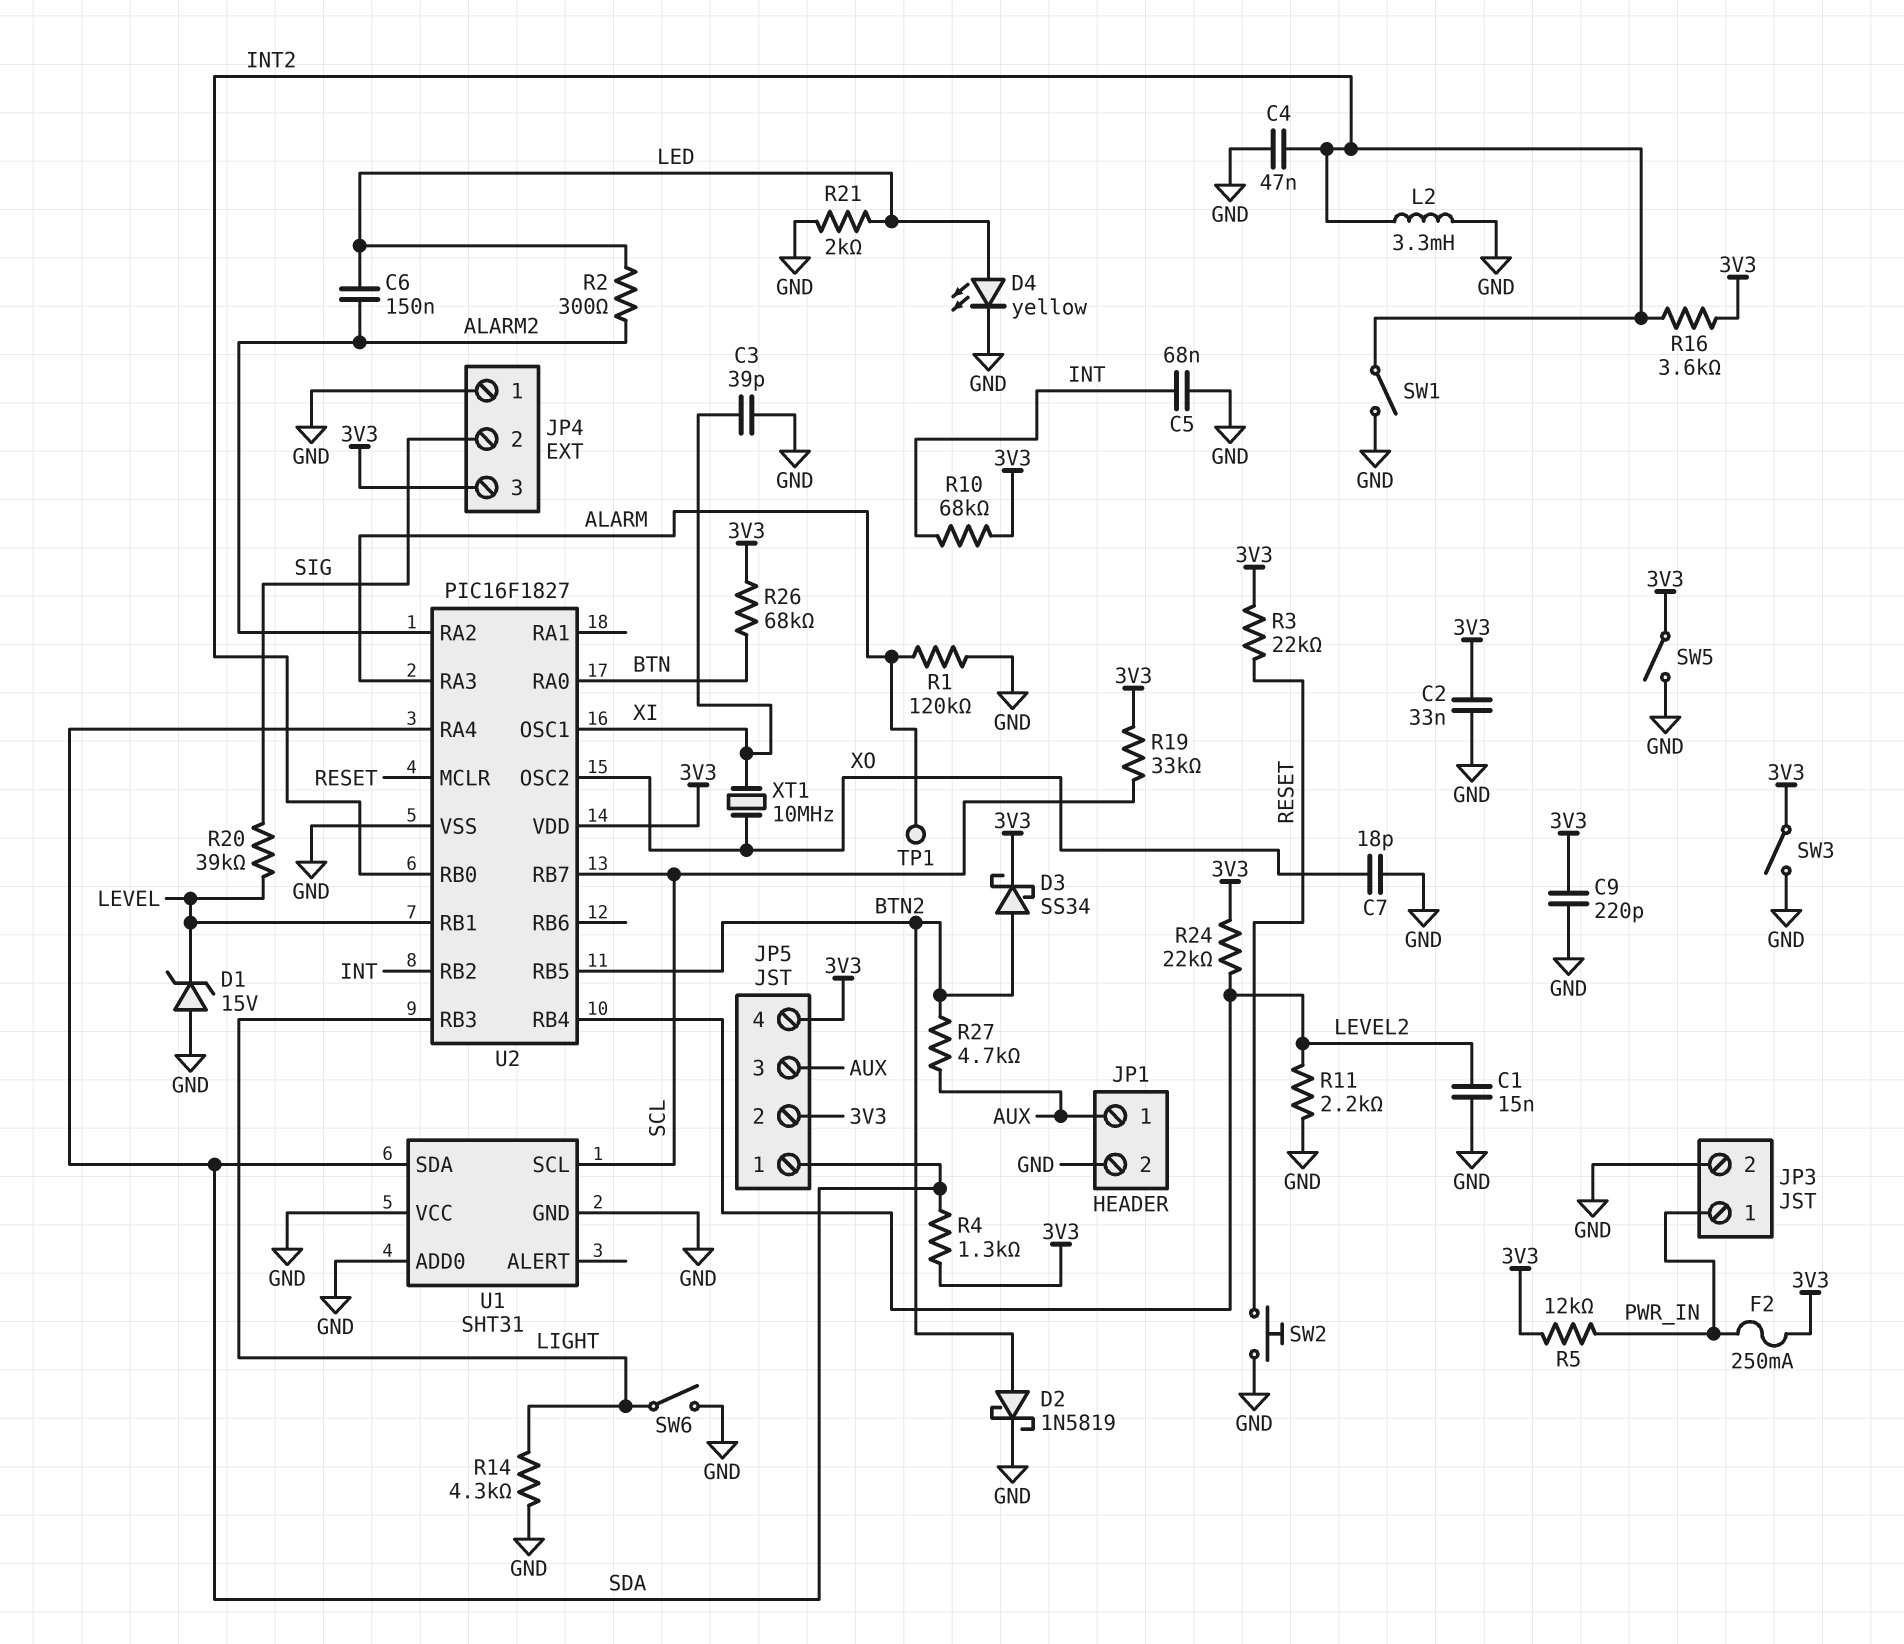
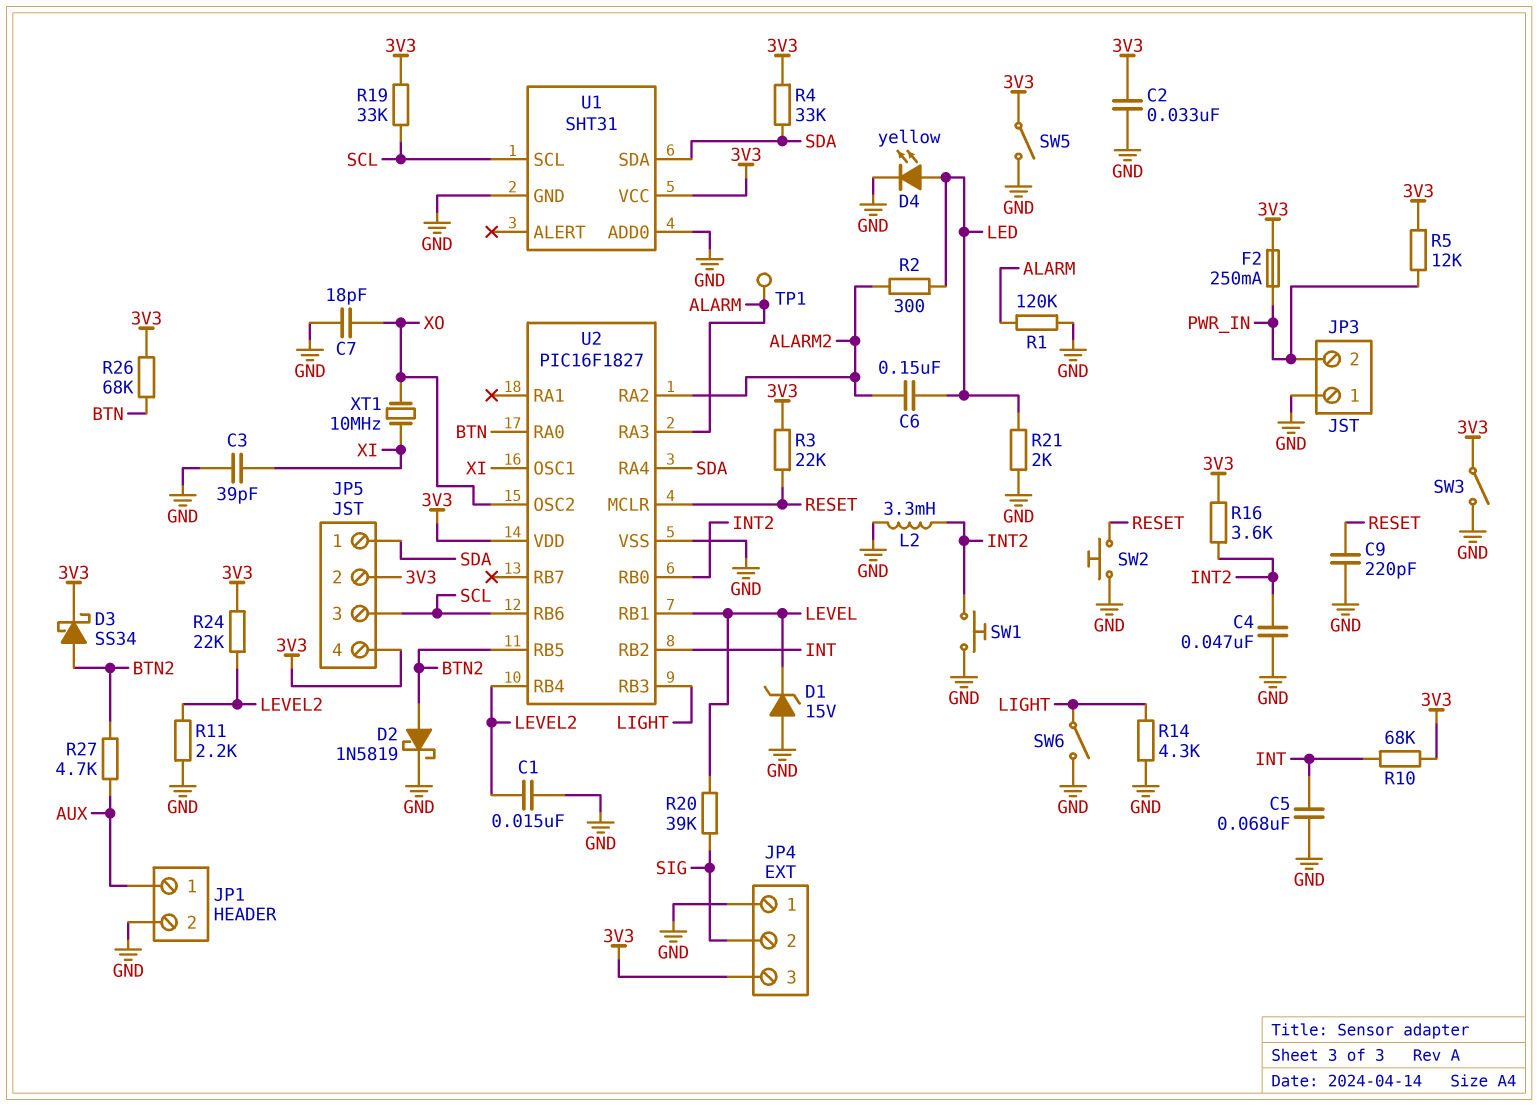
C9: 220pF (3V3, GND) -> 220pF (GND, RESET)
JP3 pin 1: PWR_IN -> GND
JP3 pin 2: GND -> PWR_IN
JP5 pin 3: AUX -> SCL
R4: 1.3k (3V3, SDA) -> 33k (3V3, SDA)
SW1: switch (GND, INT2) -> button (GND, INT2)
U1 pin VCC: GND -> 3V3
U2 pin RB6: none -> SCL
U2 pin RB7: SCL -> none

